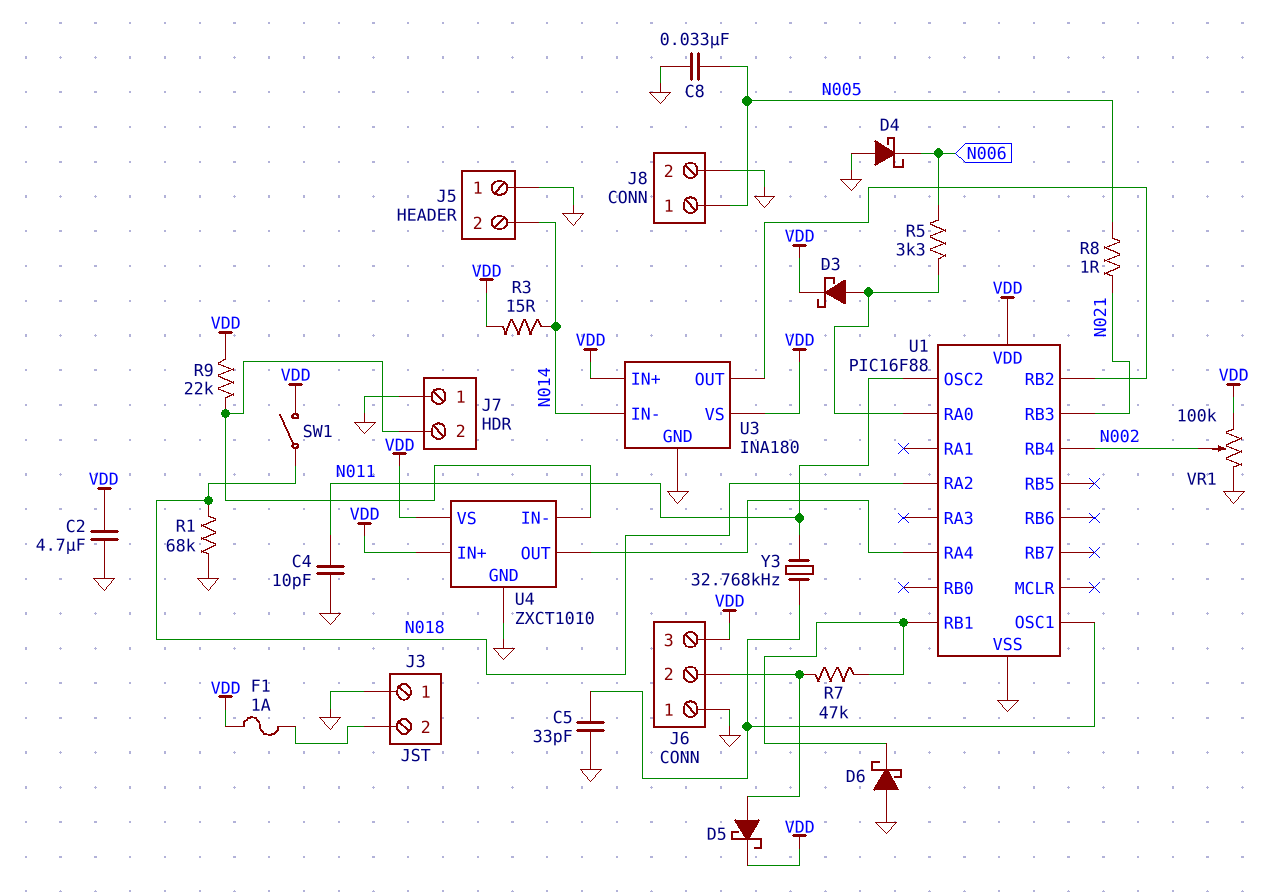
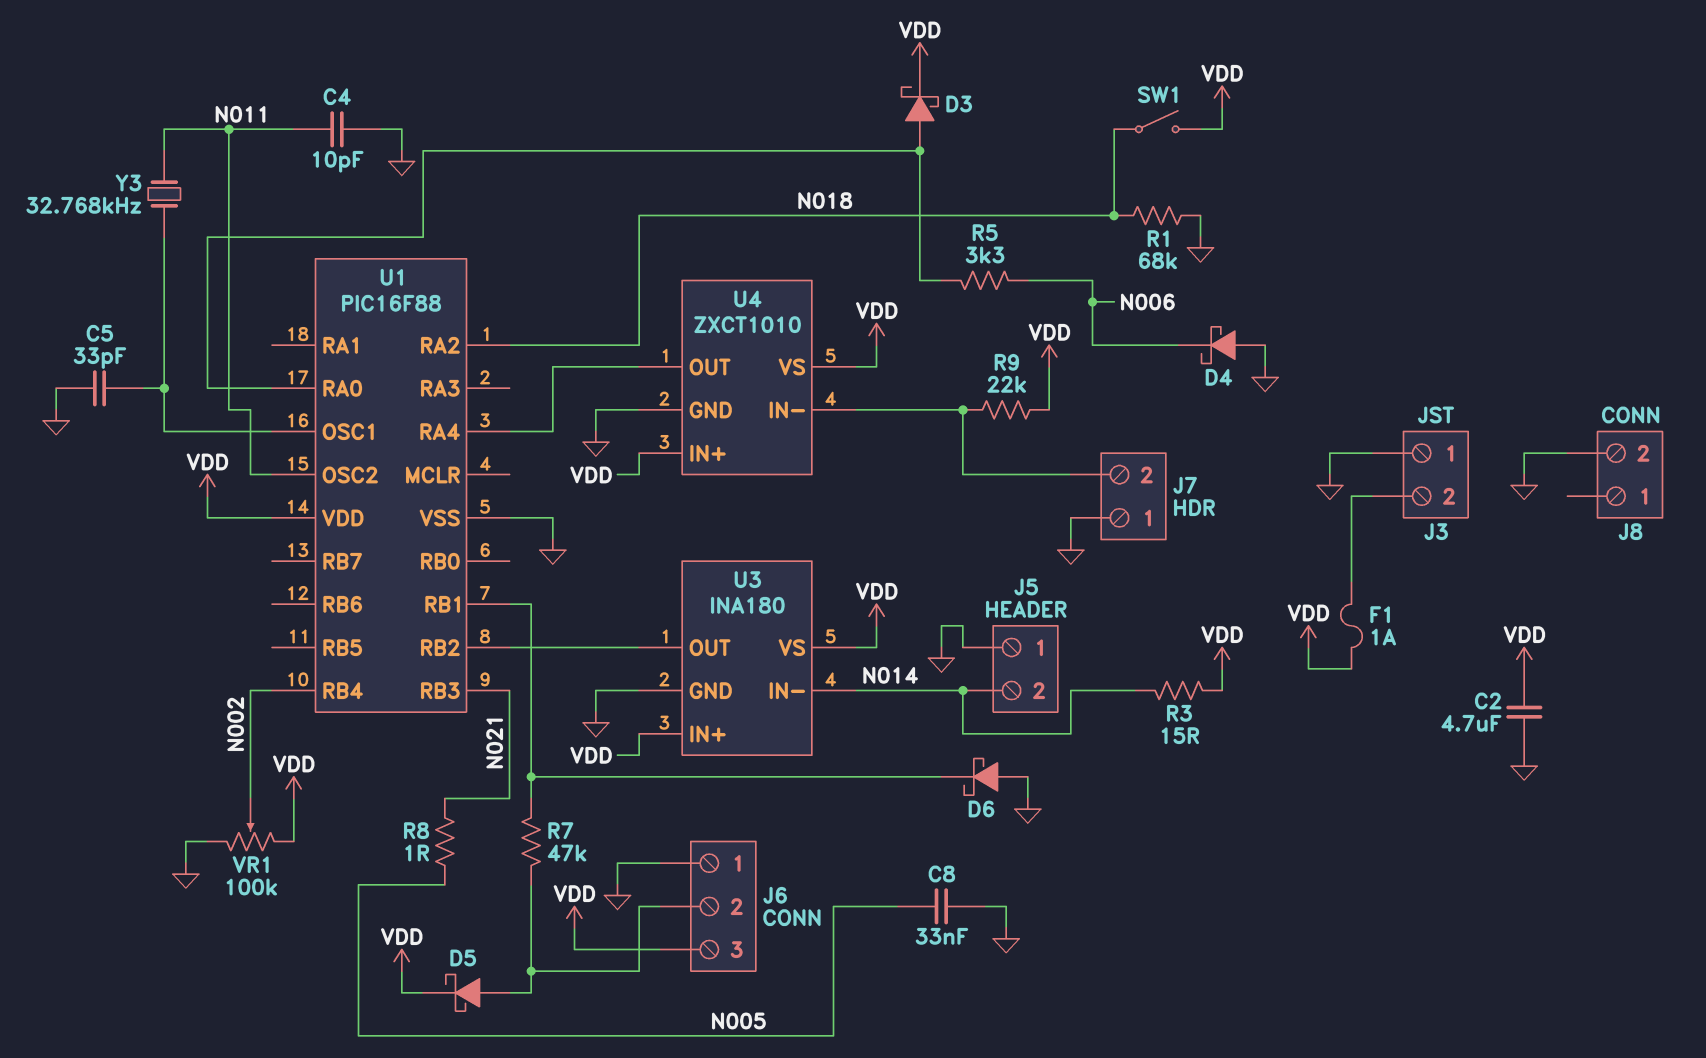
J8 pin 1: N005 -> none

